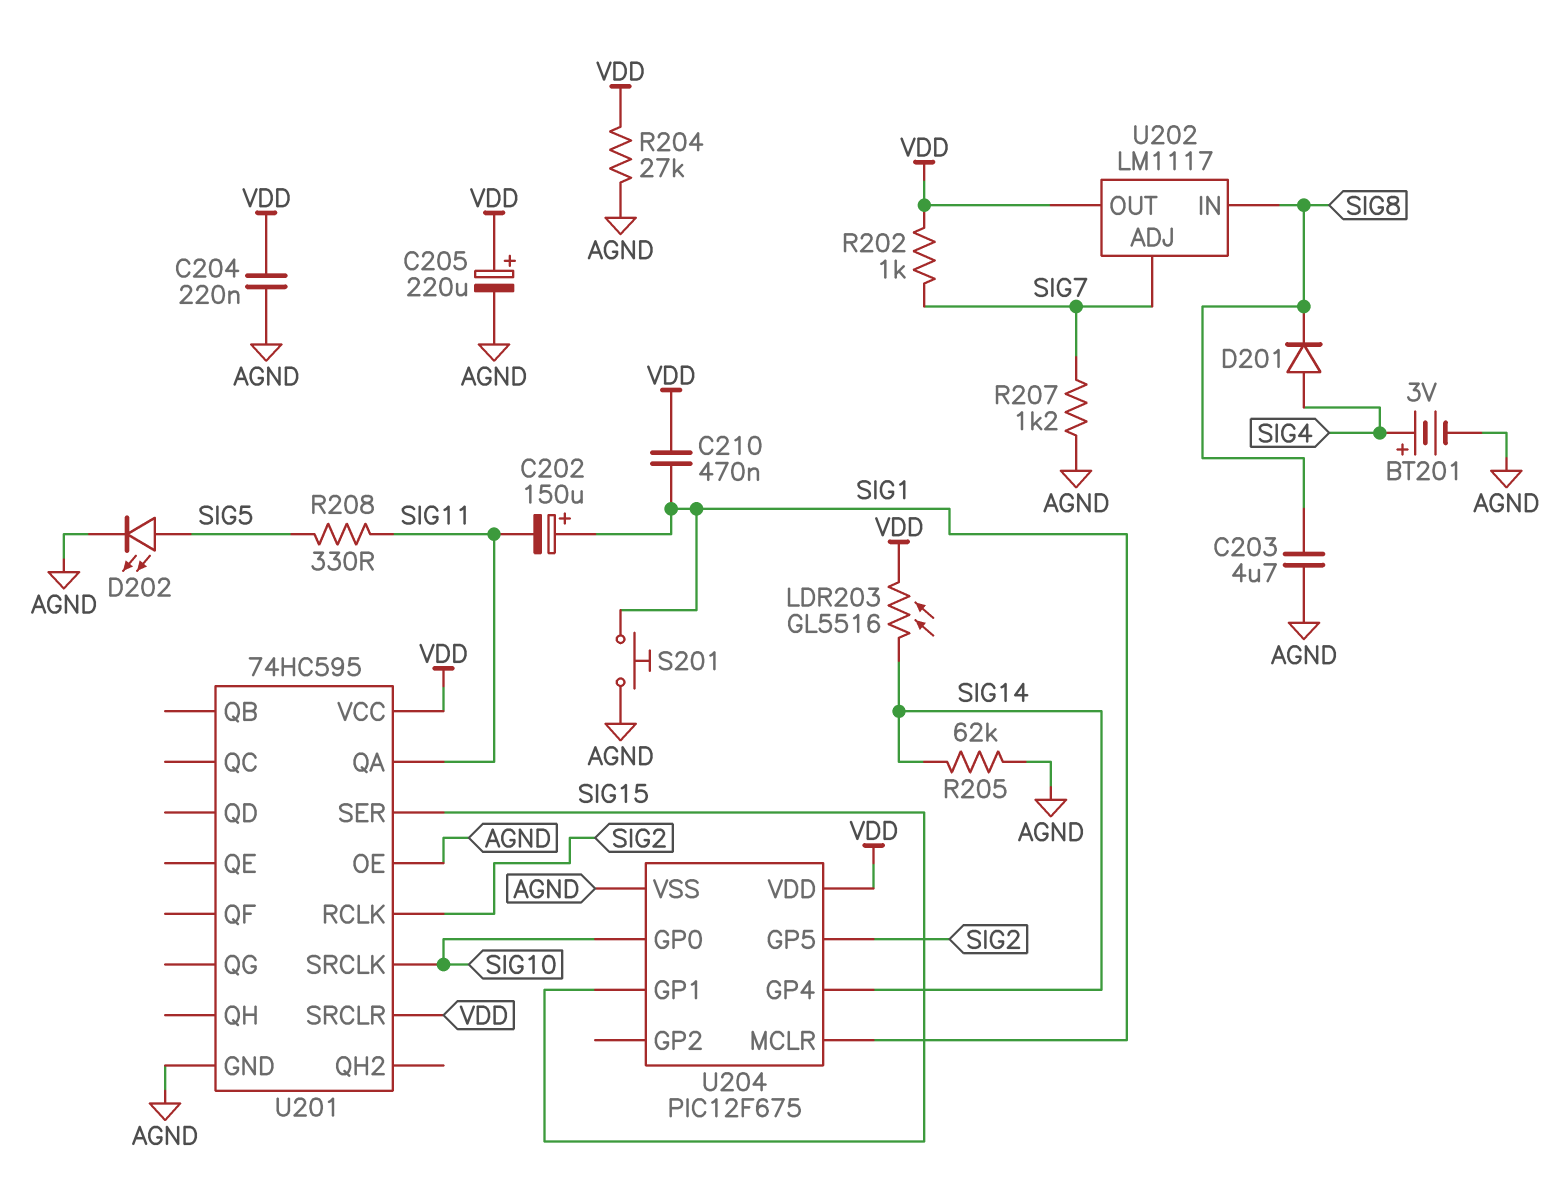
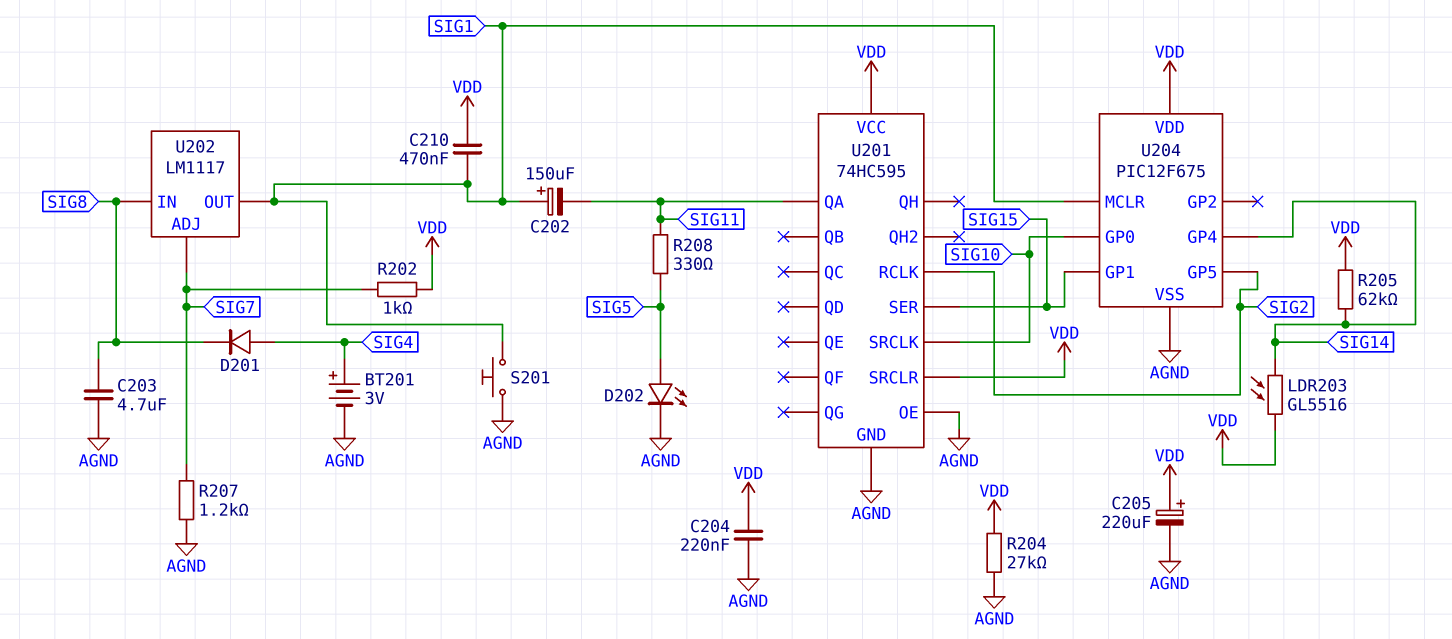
R205: 62k (AGND, SIG14) -> 62k (SIG14, VDD)
U202 pin OUT: VDD -> SIG1

